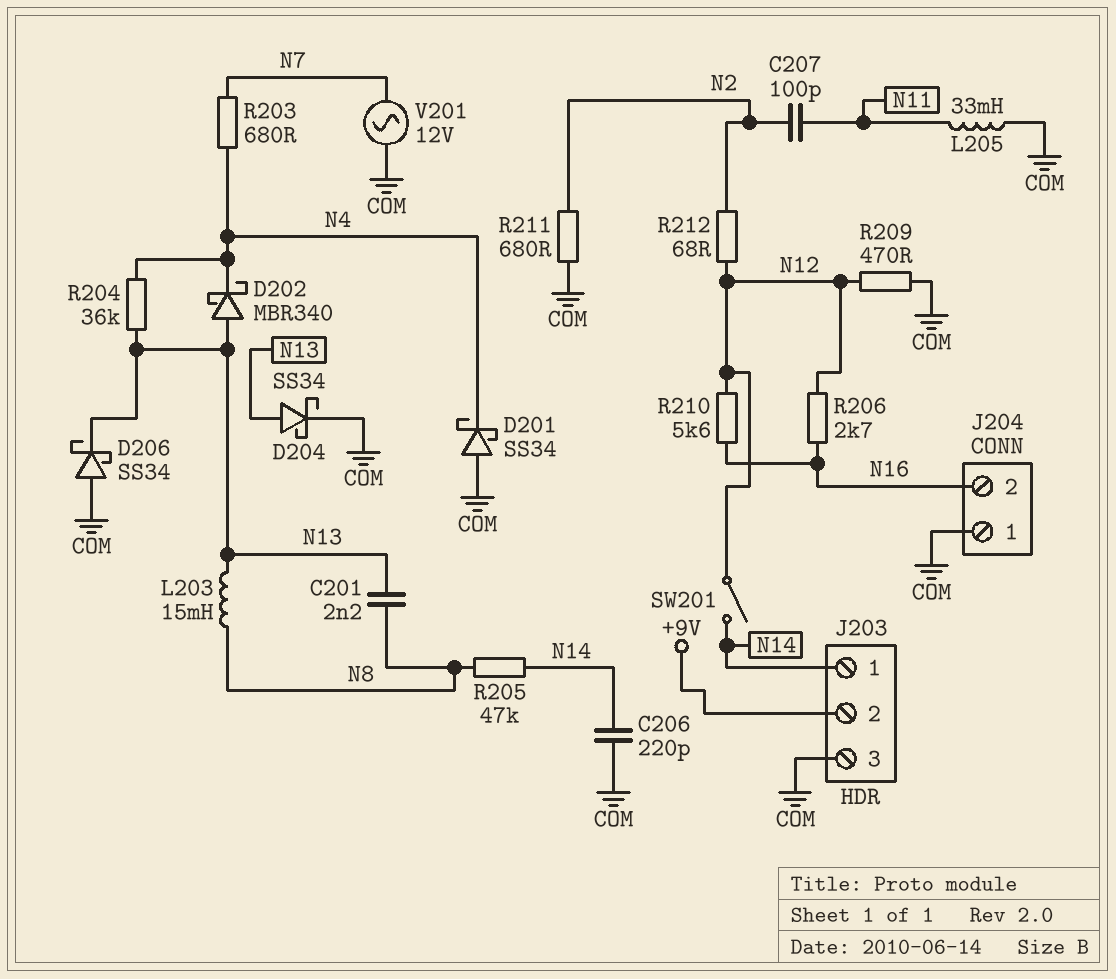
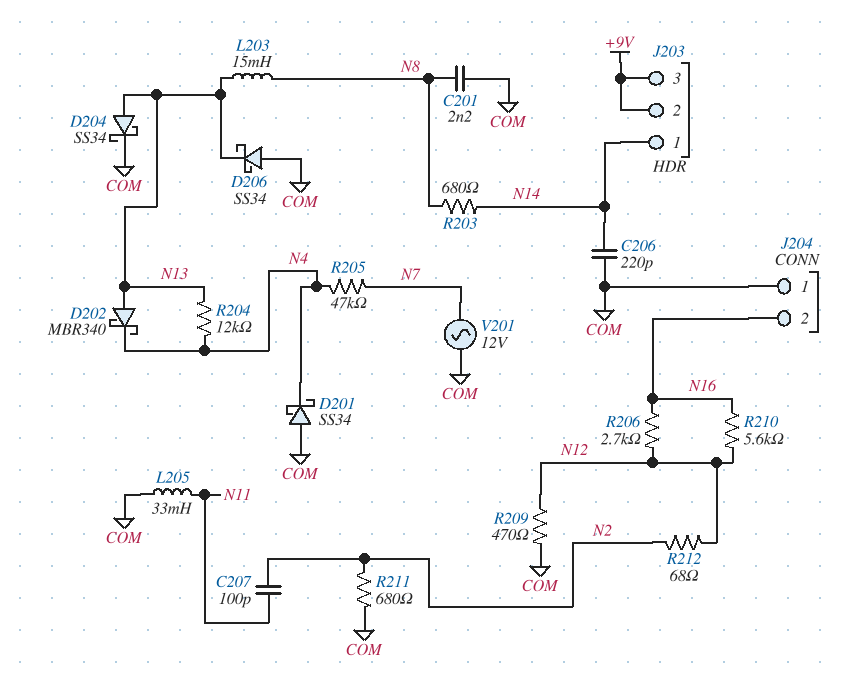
C201: 2.2nF (N8, N13) -> 2.2nF (COM, N8)
J203 pin 3: COM -> +9V
R203: 680 (N4, N7) -> 680 (N8, N14)
R204: 36k (N4, N13) -> 12k (N4, N13)
R205: 47k (N8, N14) -> 47k (N4, N7)
SW201: switch (N12, N14) -> none

